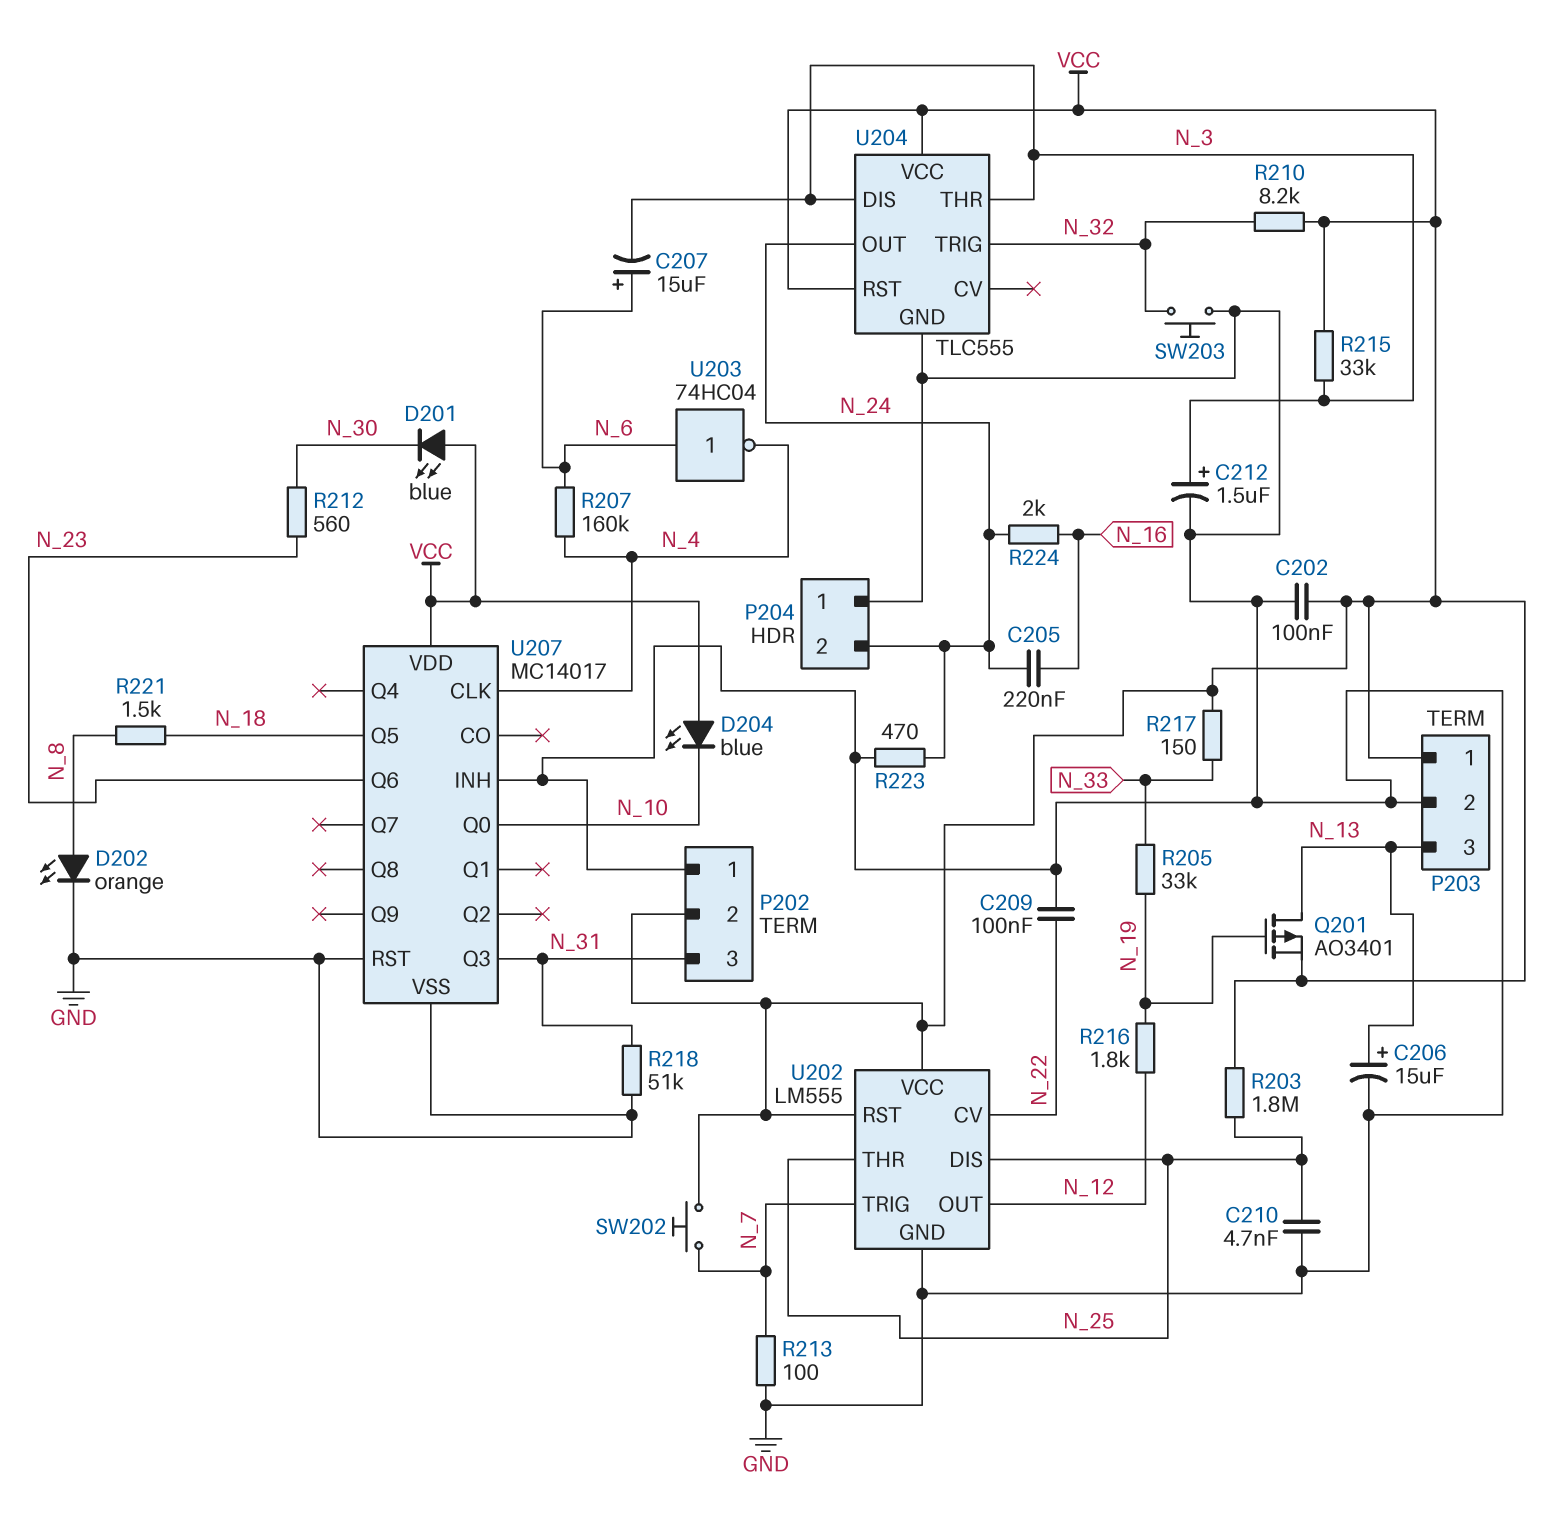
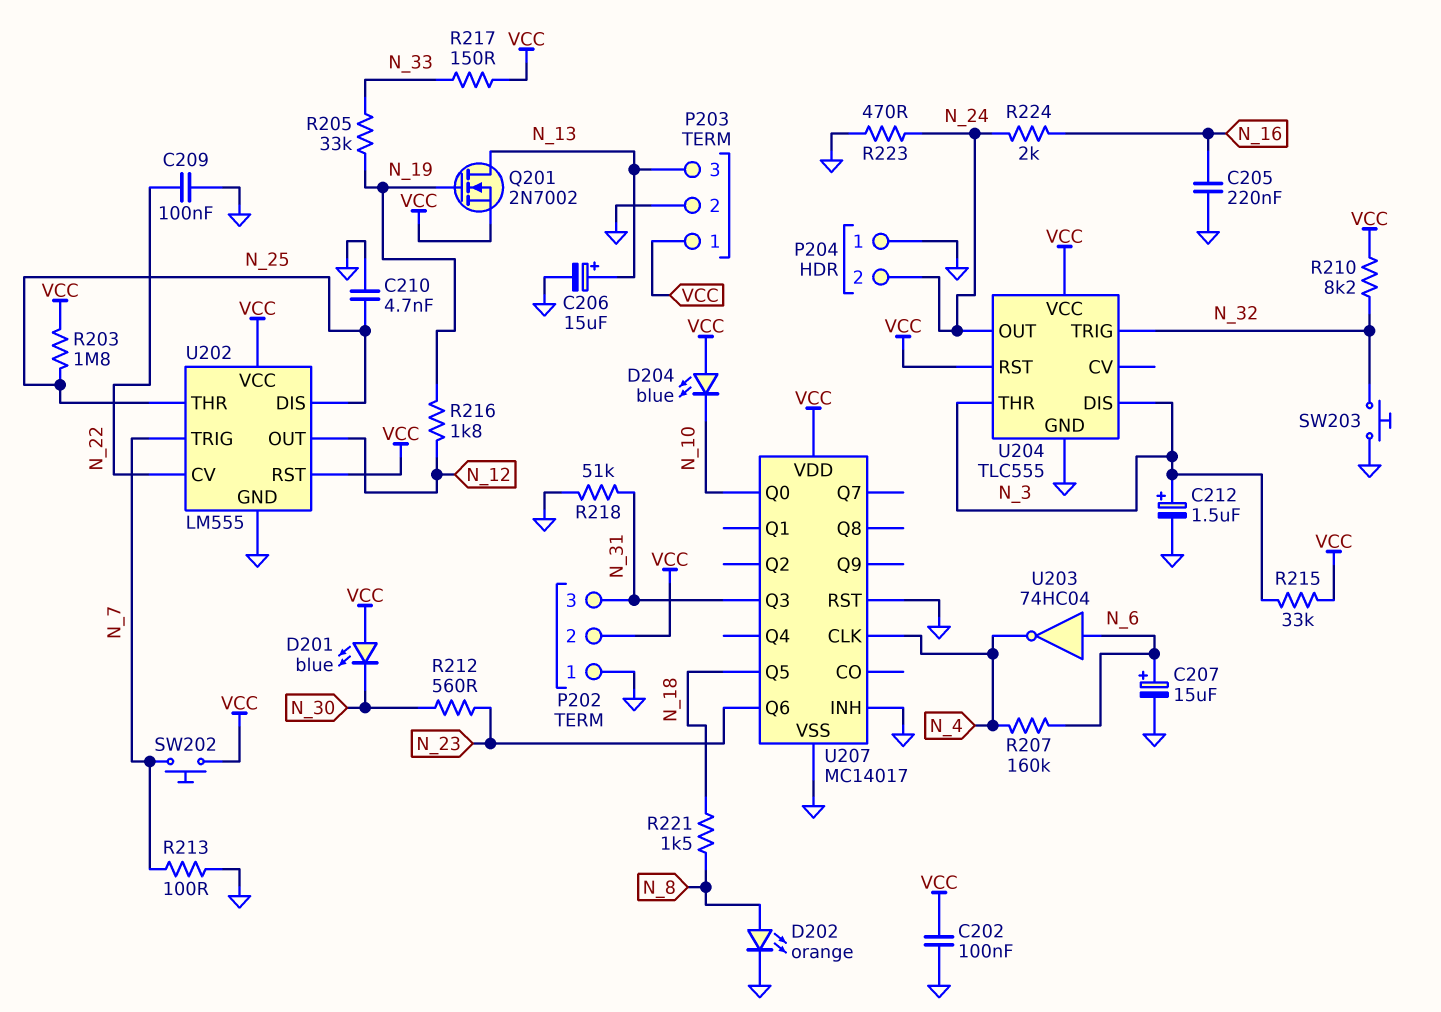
C205: 220nF (N_16, N_24) -> 220nF (GND, N_16)
C207: 15uF (plus N_6, minus N_3) -> 15uF (plus N_6, minus GND)
Q201: PMOS AO3401 (G N_19, D N_13, S VCC) -> NMOS 2N7002 (G N_19, D N_13, S VCC)

